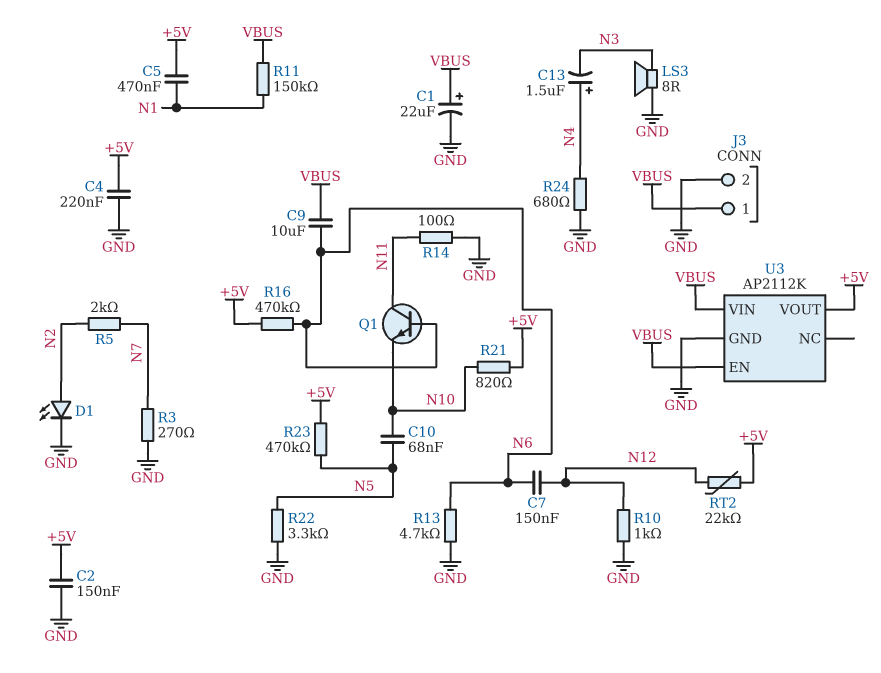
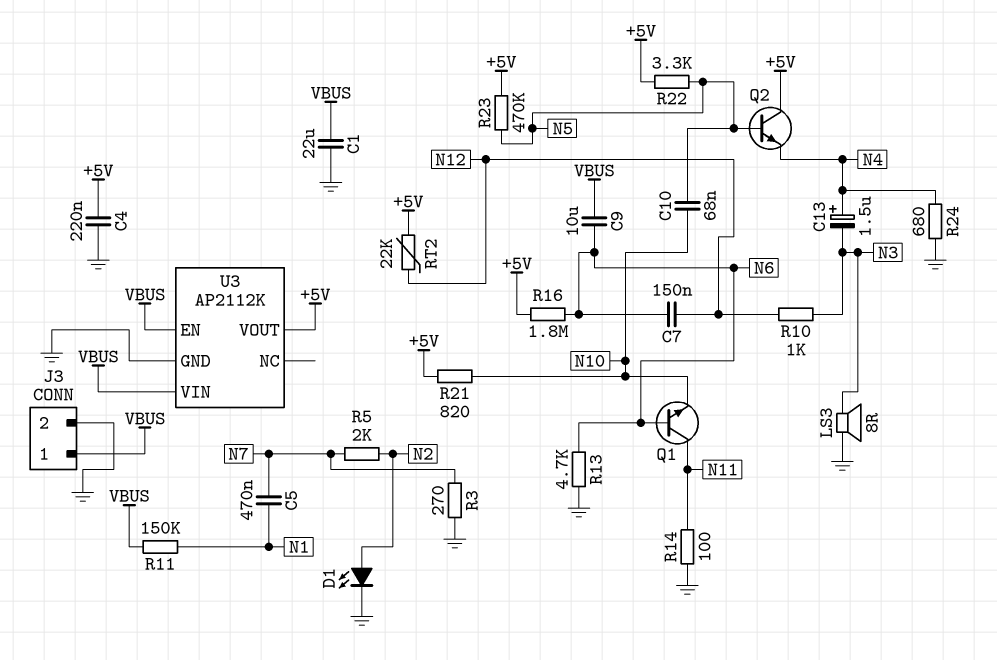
C1: 22uF (plus VBUS, minus GND) -> 22uF (GND, VBUS)
C2: 150nF (+5V, GND) -> none
C5: 470nF (+5V, N1) -> 470nF (N1, N7)
Q2: none -> NPN (B N5, C +5V, E N4)
R10: 1k (GND, N12) -> 1k (N3, N12)
R16: 470k (+5V, N6) -> 1.8M (+5V, N6)
R22: 3.3k (GND, N5) -> 3.3k (+5V, N5)

